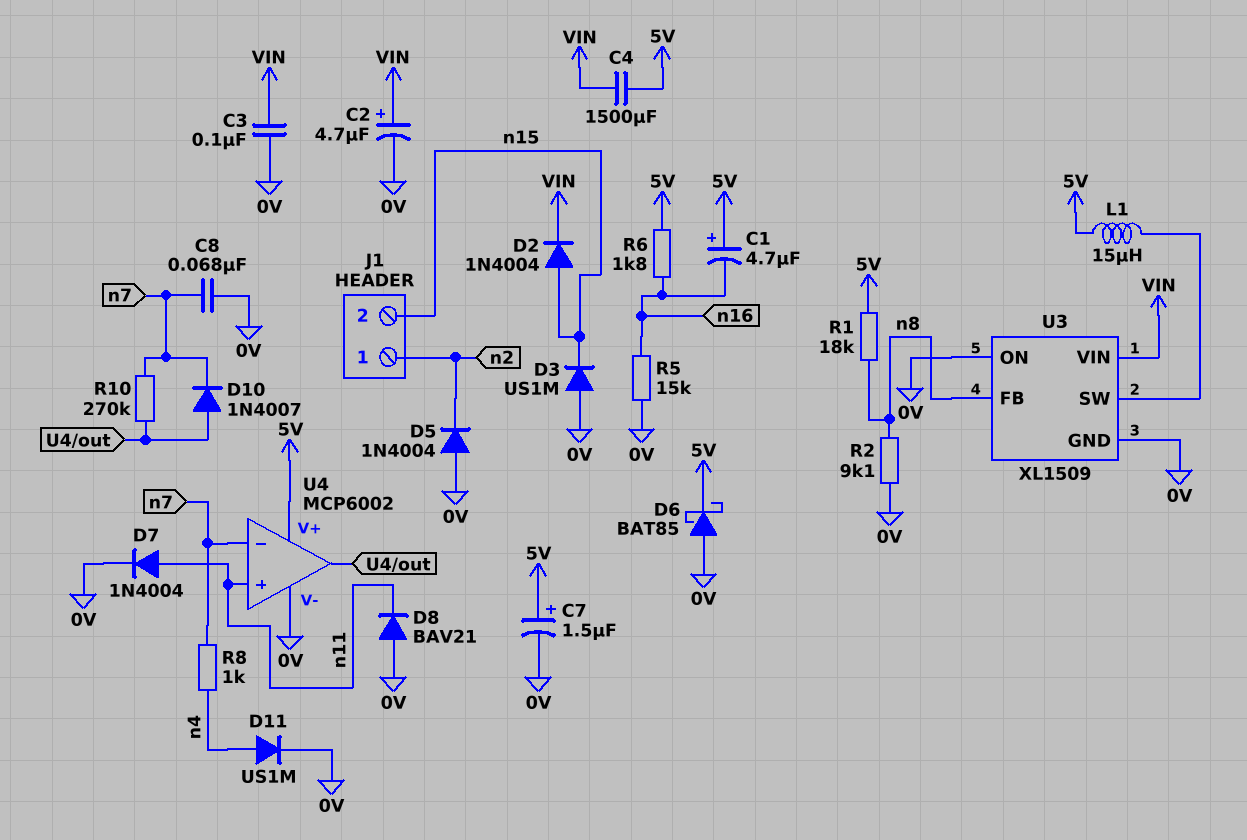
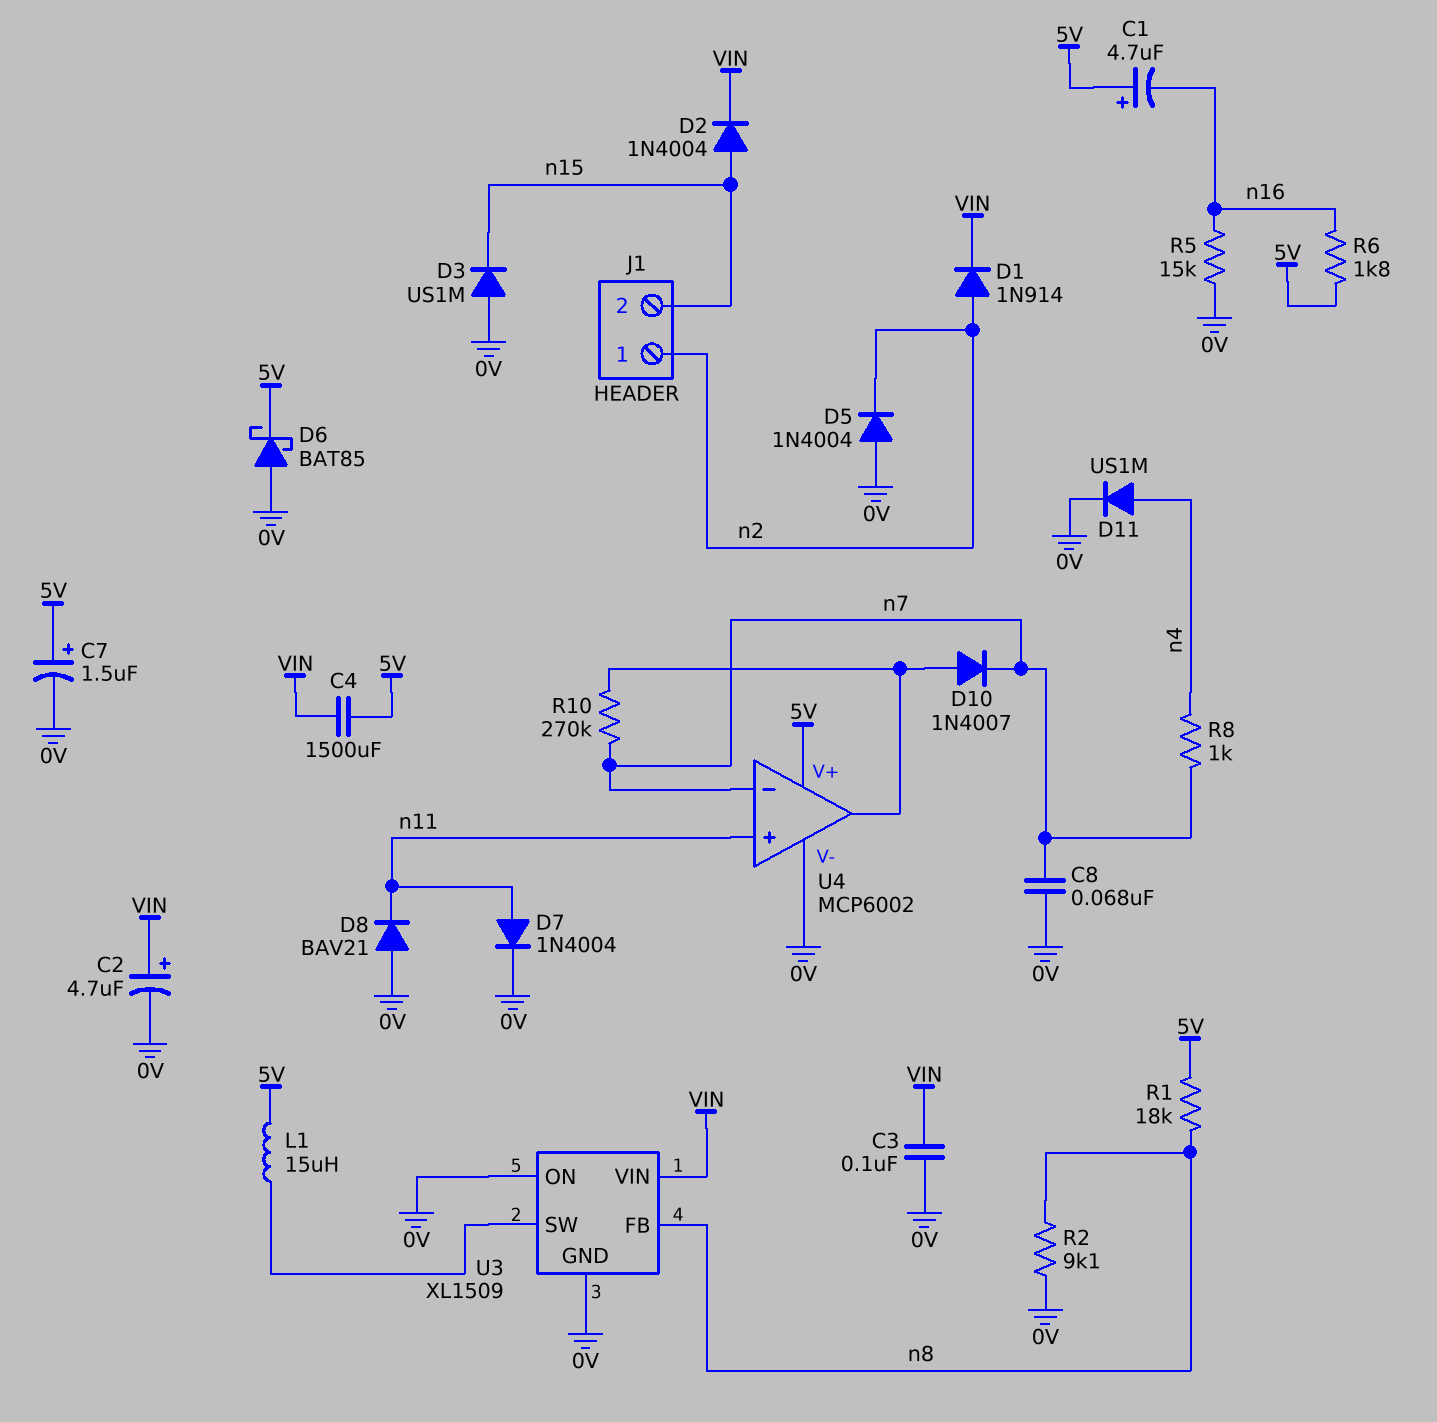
D1: none -> diode 1N914 (A n2, K VIN)

